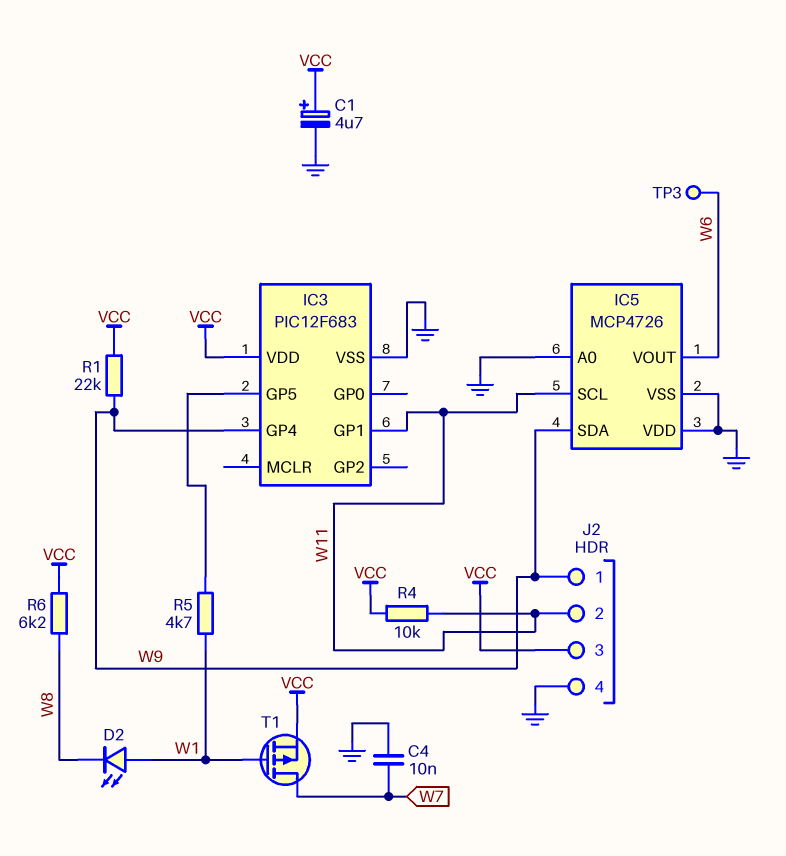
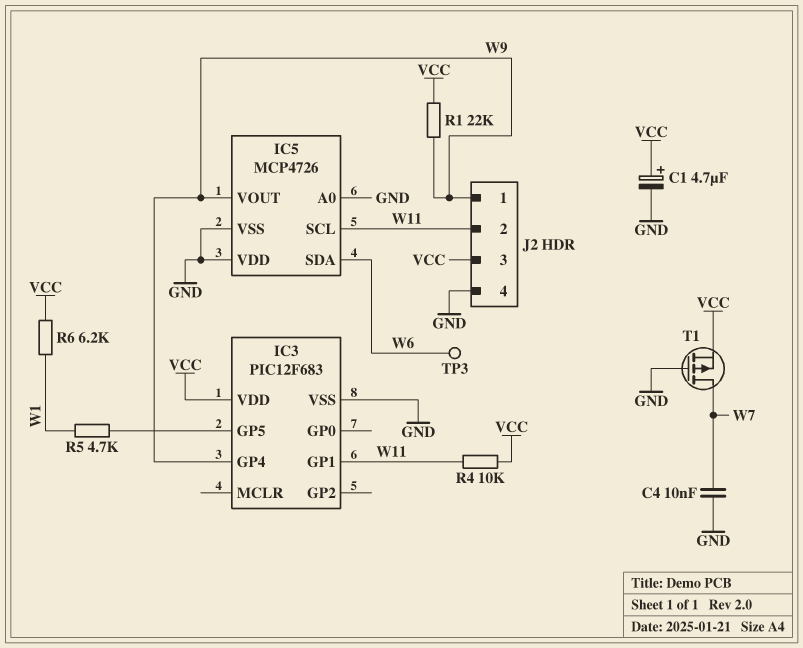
D2: LED (A W1, K W8) -> none
IC5 pin SDA: W9 -> W6
IC5 pin VOUT: W6 -> W9
R6: 6.2k (VCC, W8) -> 6.2k (VCC, W1)
T1: PMOS (G W1, D W7, S VCC) -> PMOS (G GND, D W7, S VCC)

